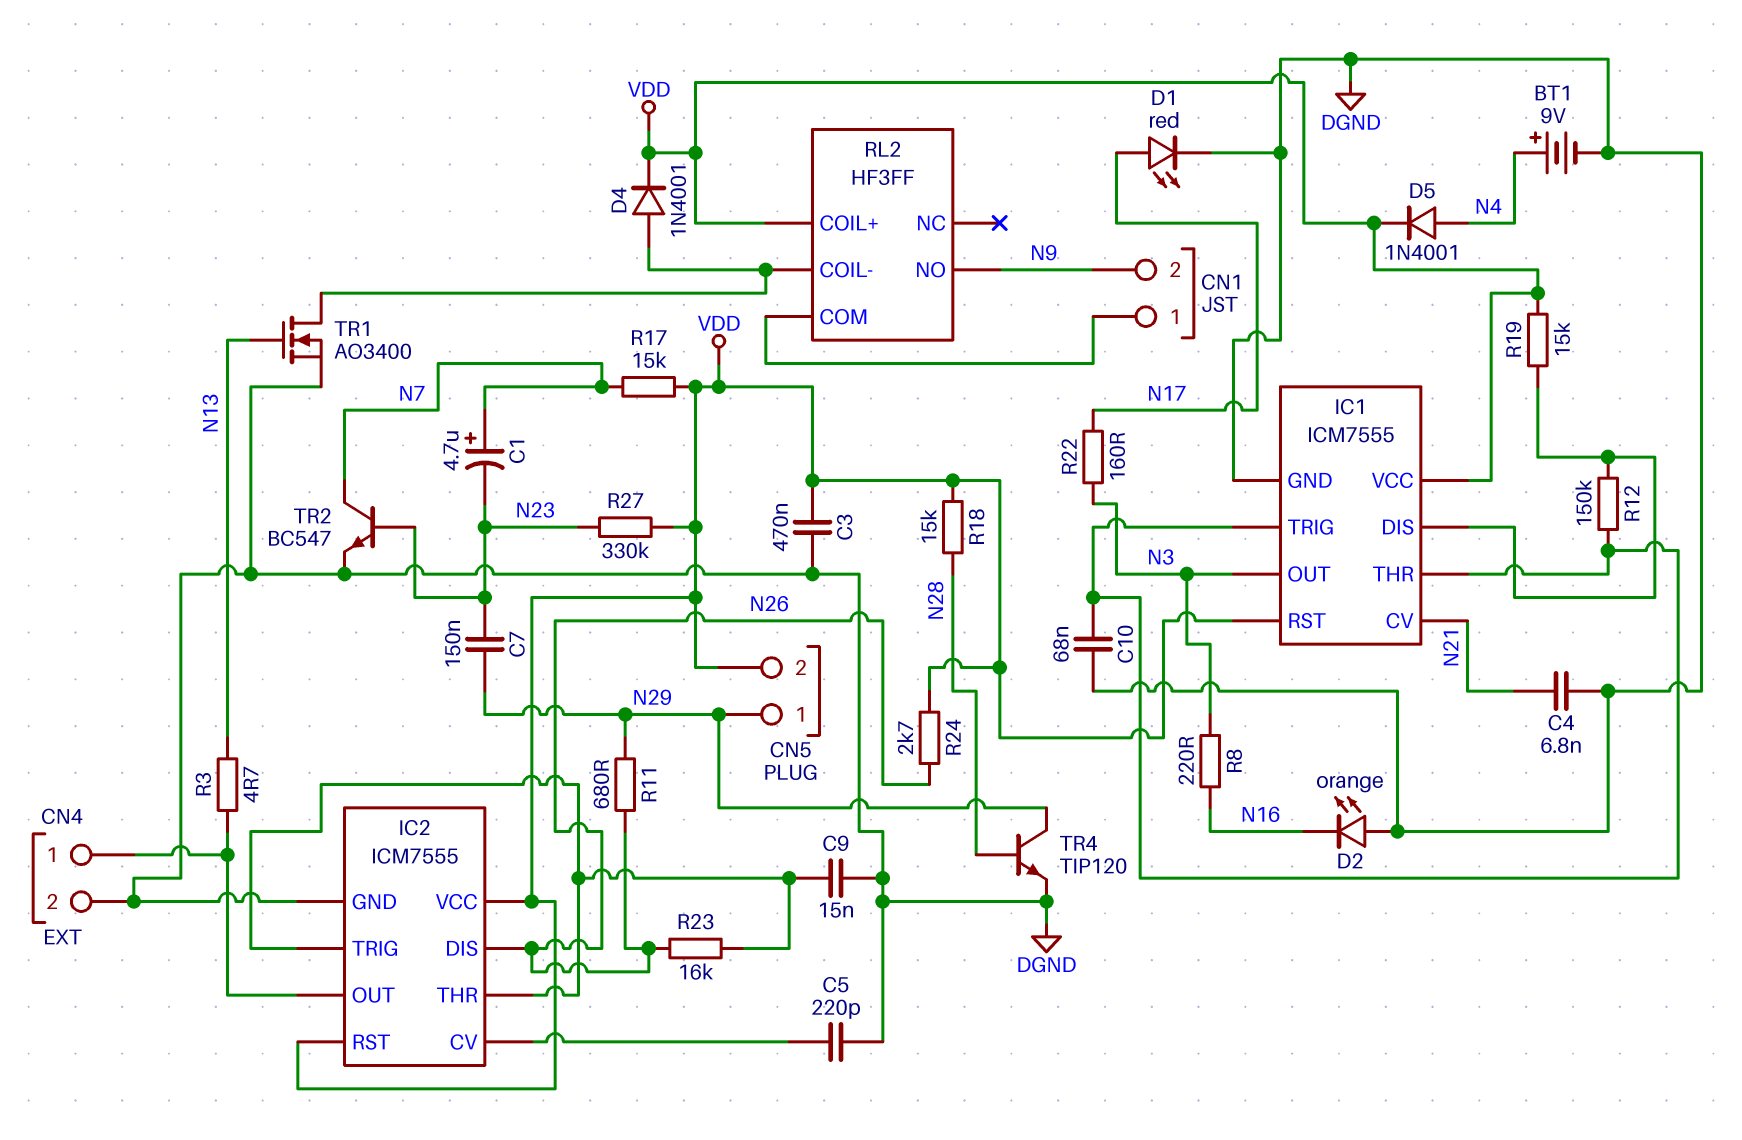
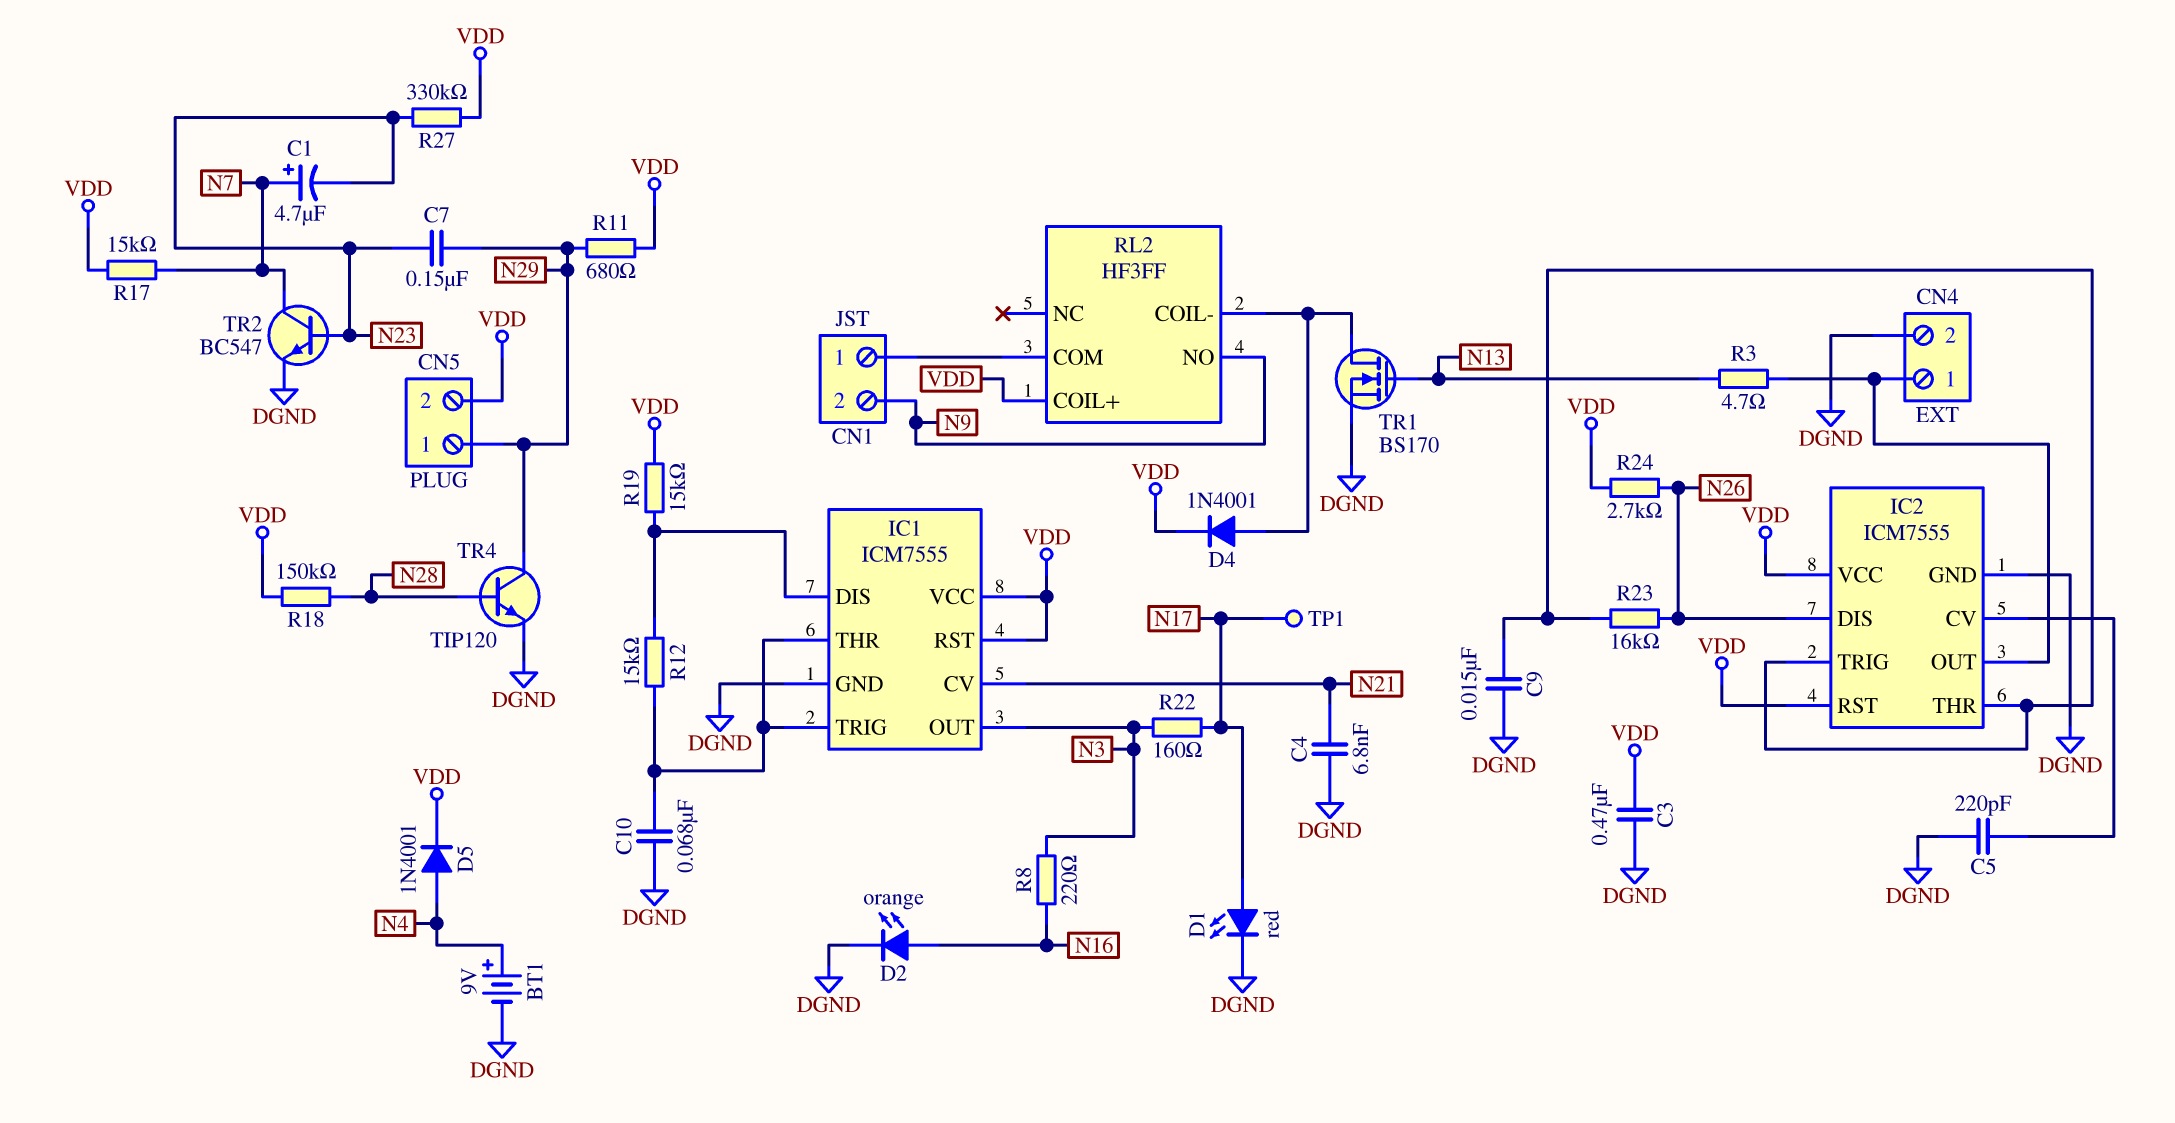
D2: LED orange (A DGND, K N16) -> LED orange (A N16, K DGND)
R11: 680 (N26, N29) -> 680 (N29, VDD)
R12: 150k (IC1/DIS, IC1/THR) -> 15k (IC1/DIS, IC1/THR)
R18: 15k (N28, VDD) -> 150k (N28, VDD)
TP1: none -> test point (N17)
TR1: NMOS AO3400 (G N13, D RL2/COIL-, S DGND) -> NMOS BS170 (G N13, D RL2/COIL-, S DGND)

